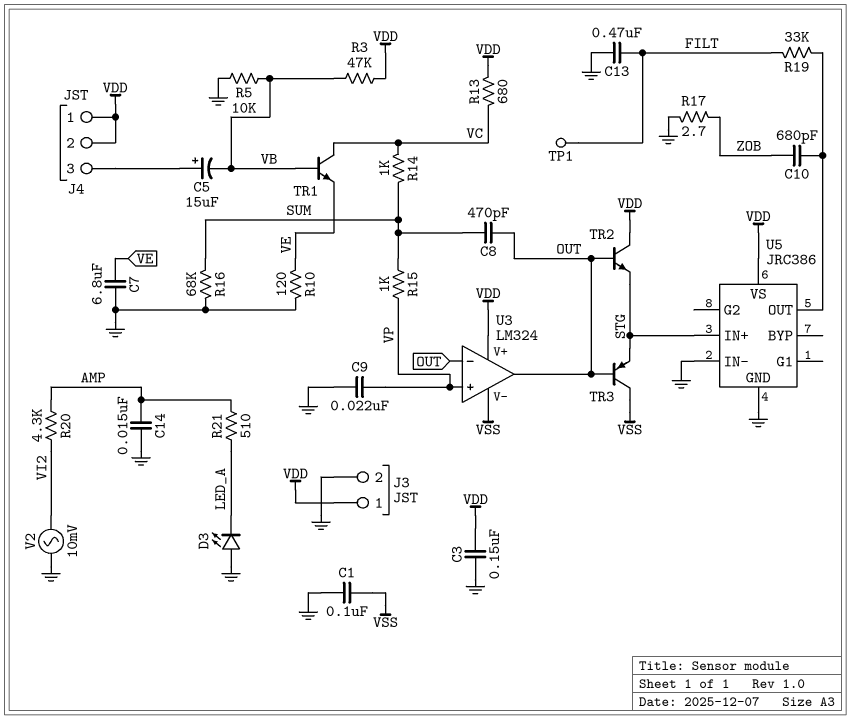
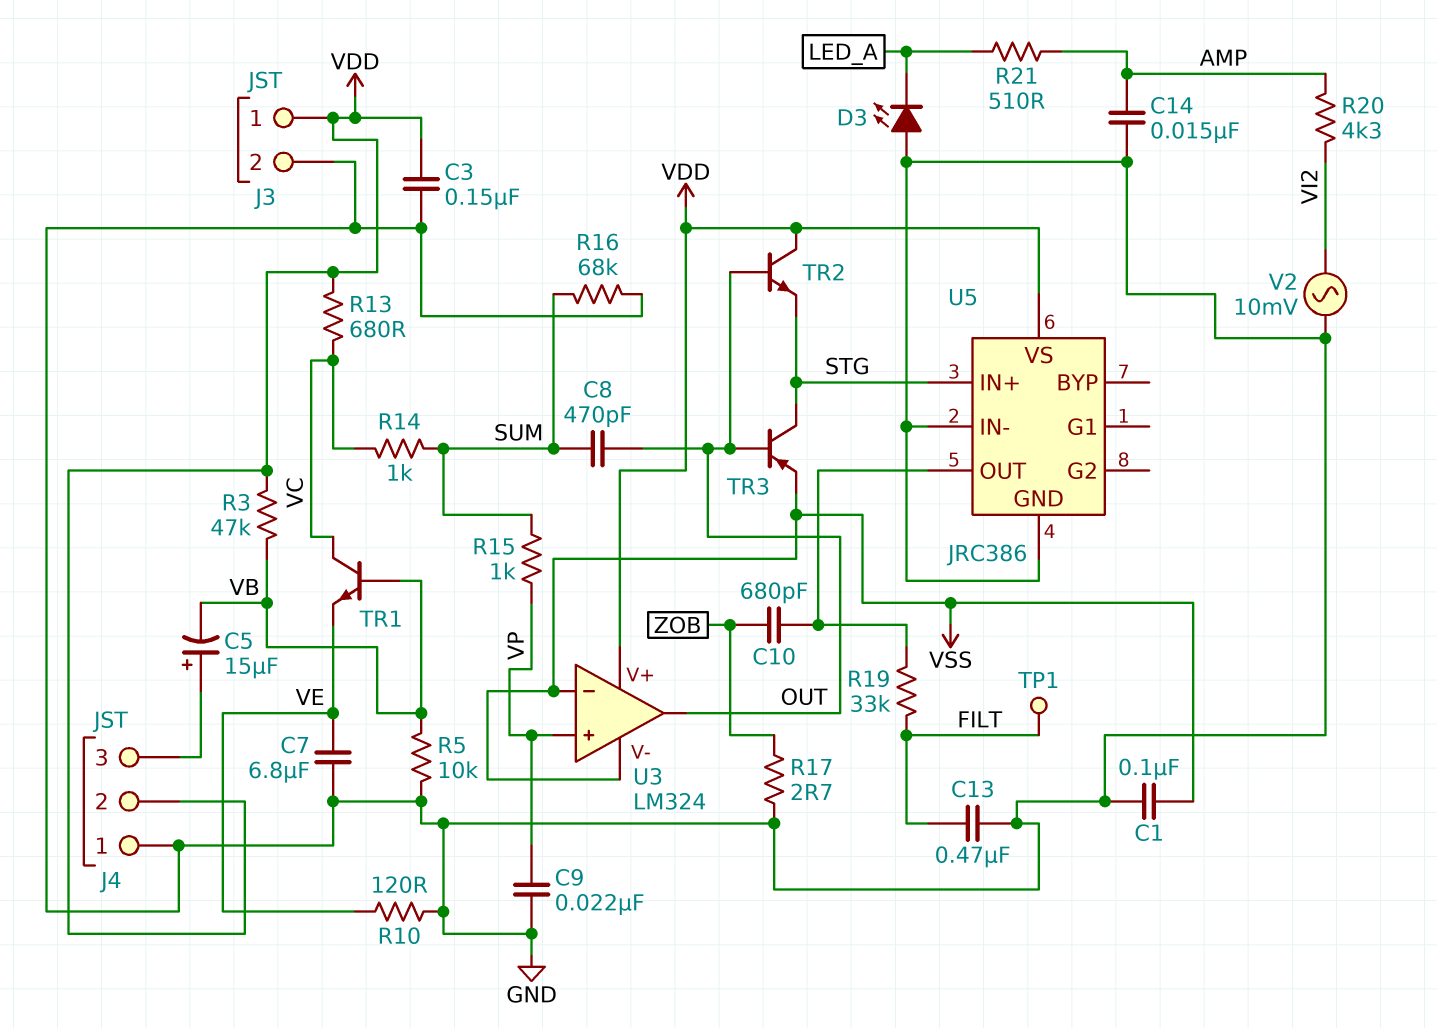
J4 pin 1: VDD -> GND
TR3: PNP (B OUT, C VSS, E STG) -> PNP (B OUT, C STG, E VSS)
U3 pin in-: OUT -> VSS

